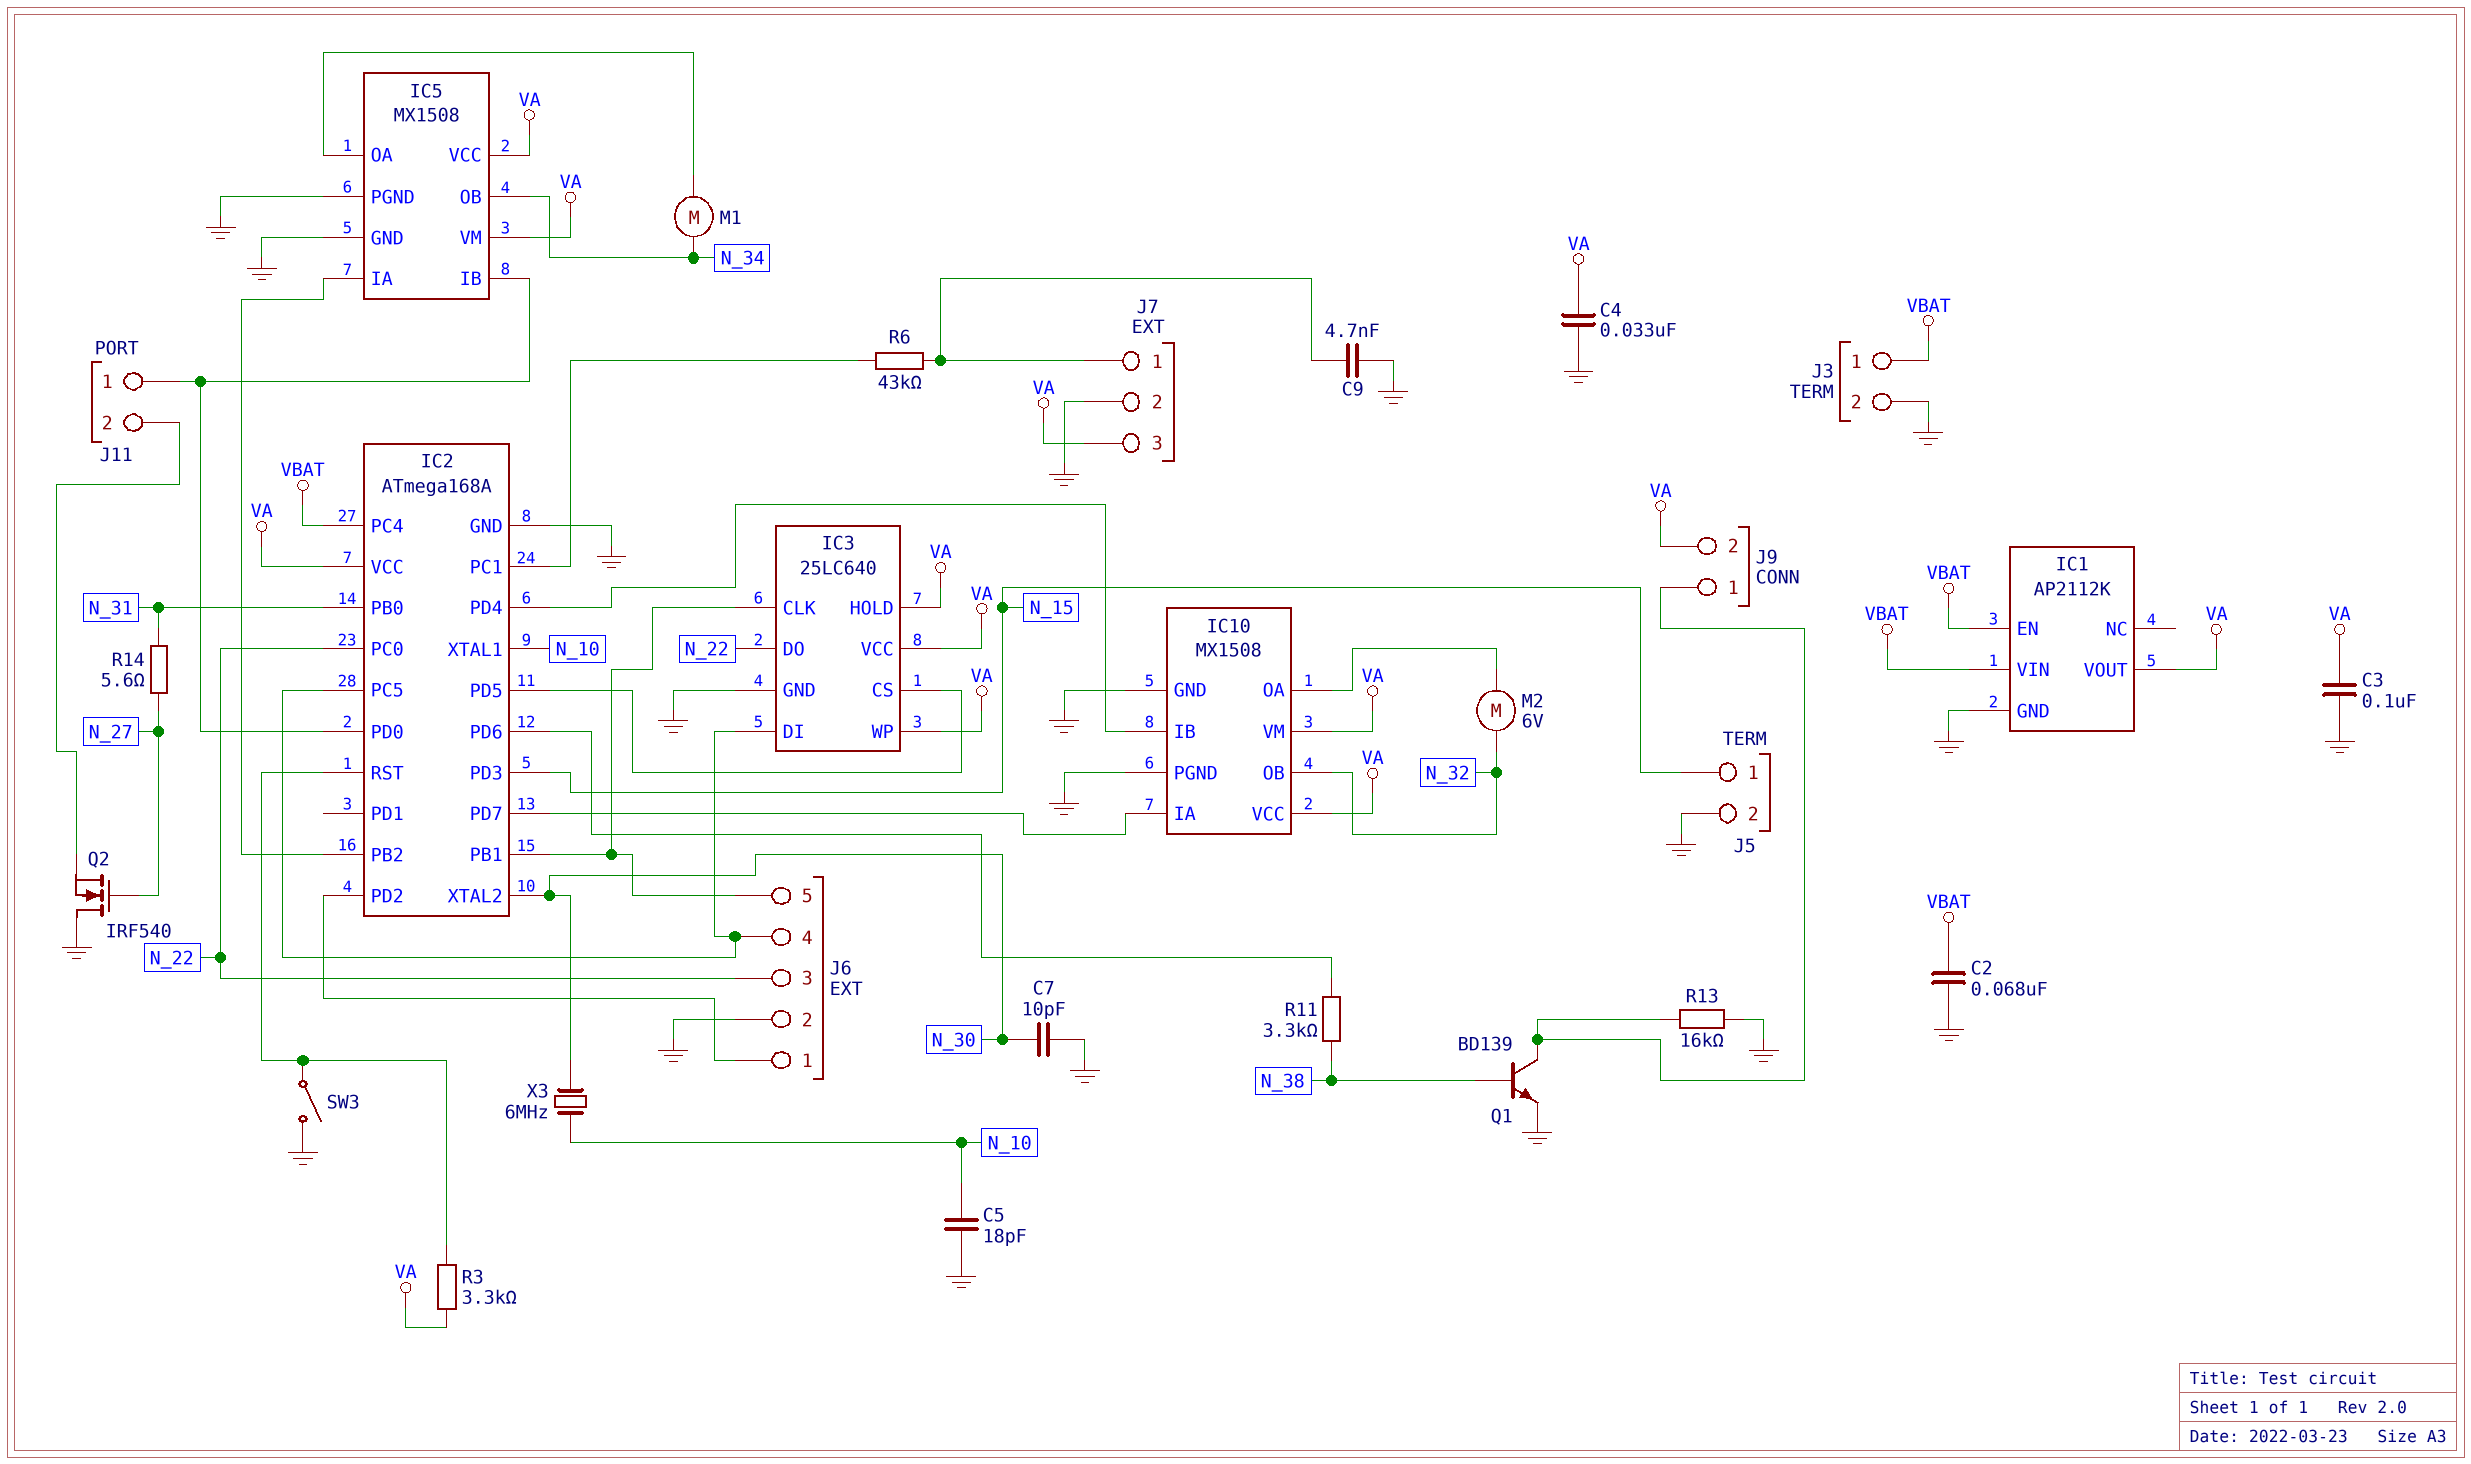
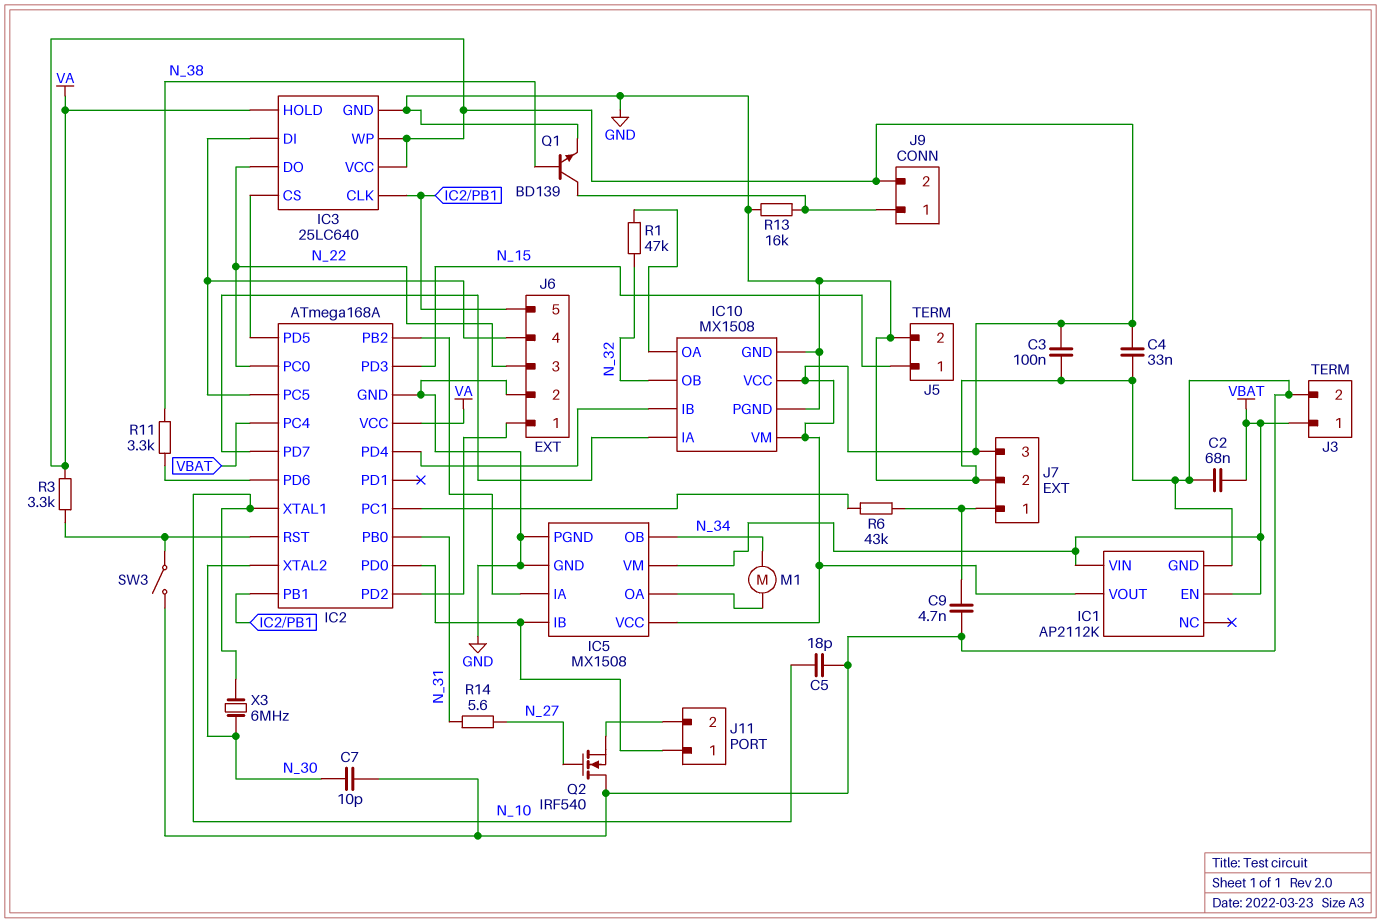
IC5 pin VM: VA -> VBAT
M2: motor 6V (IC10/OA, N_32) -> none
R1: none -> 47k (IC10/OA, N_32)

